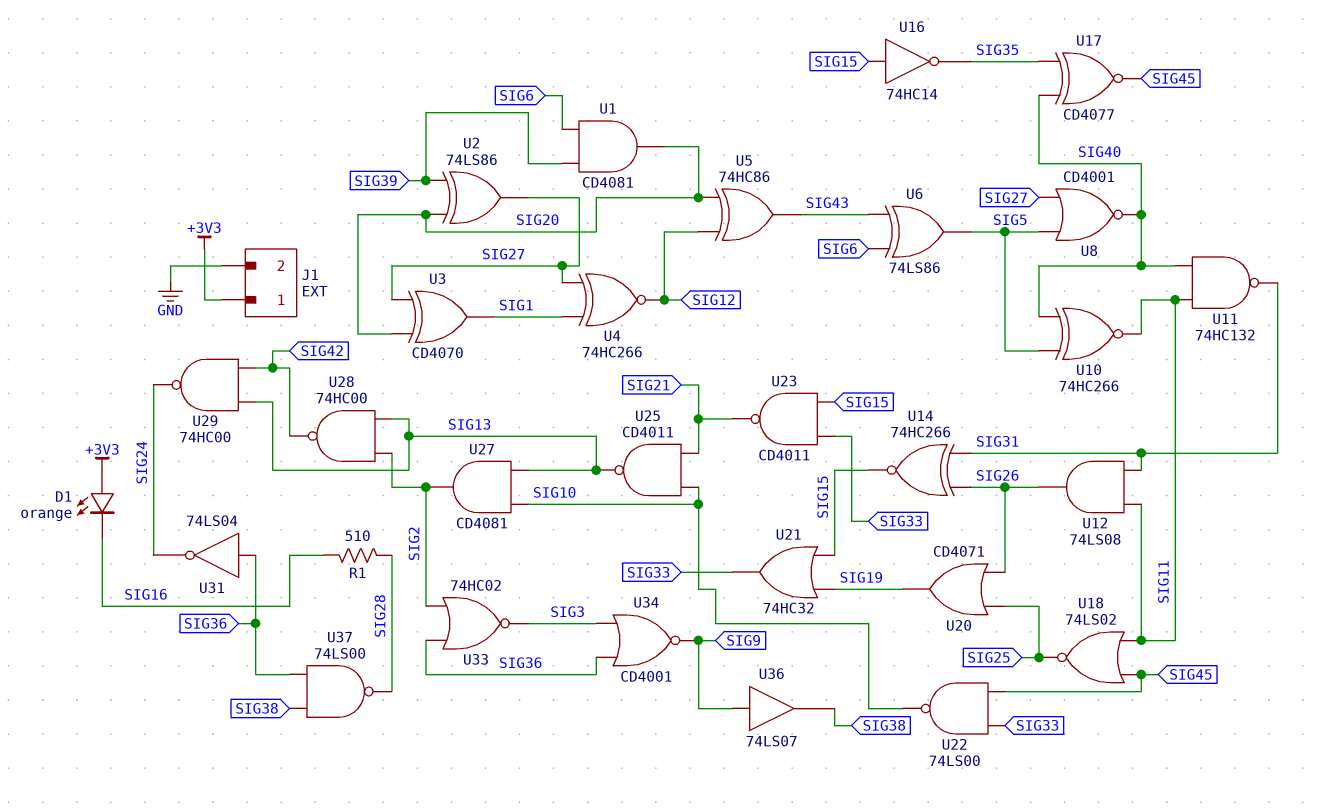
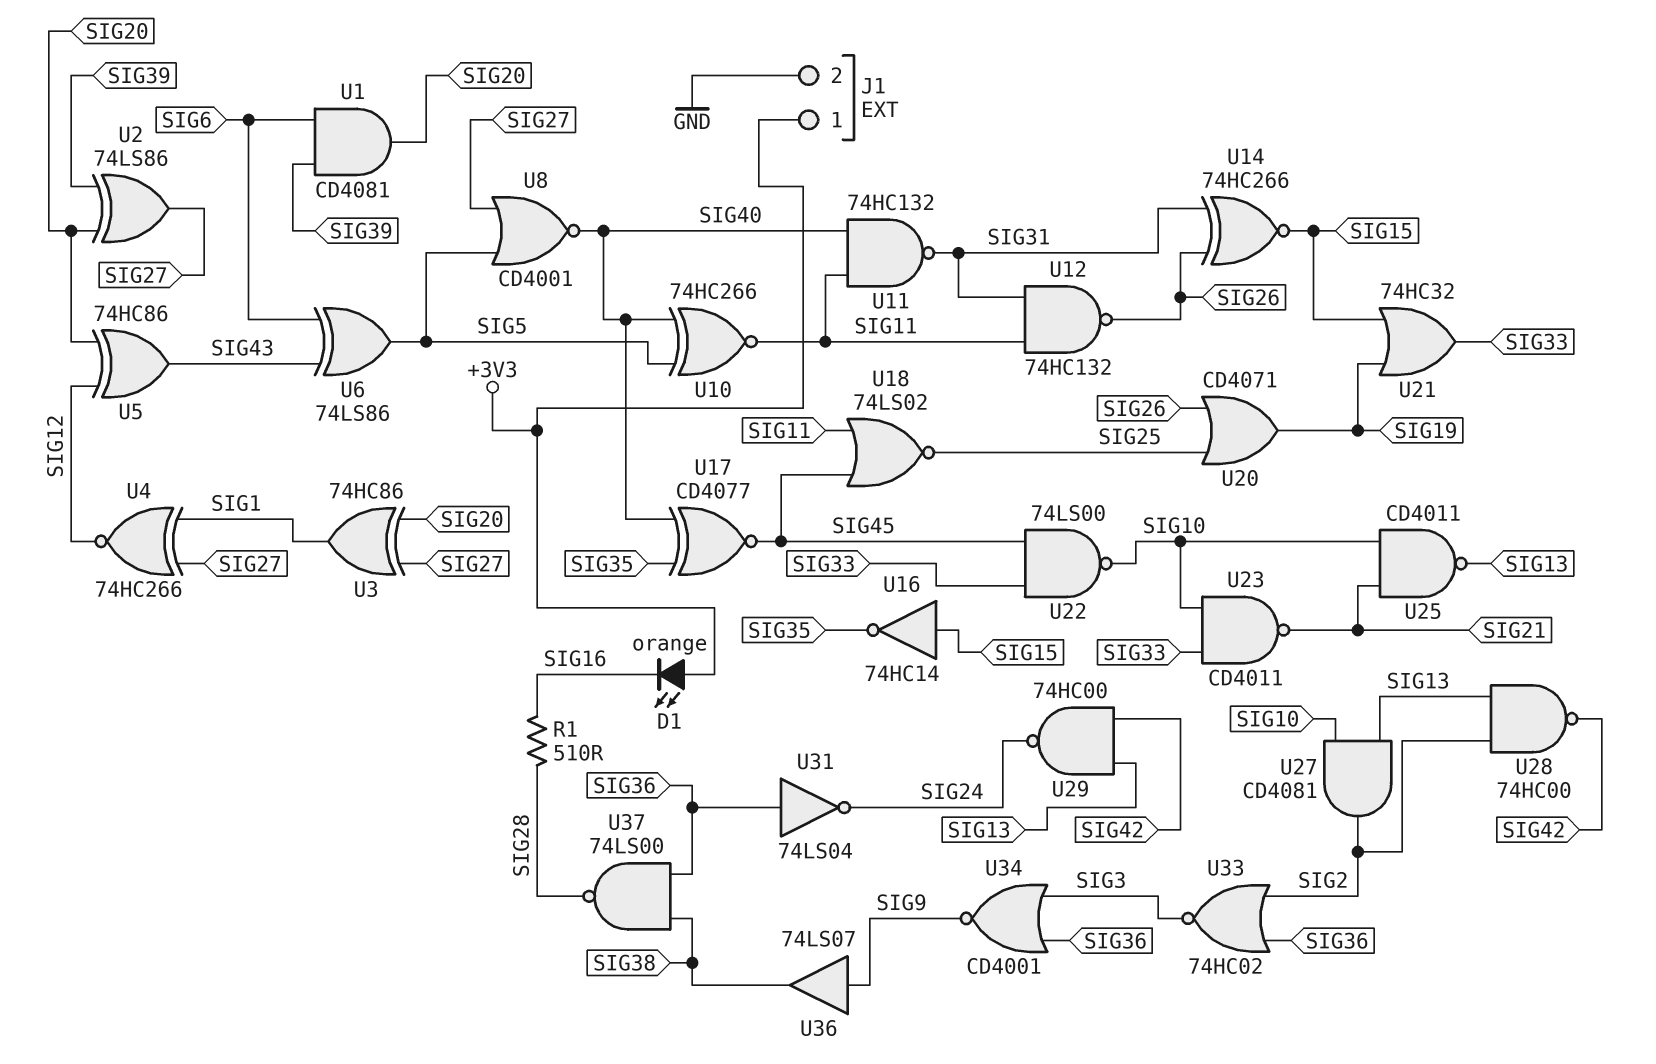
U3: XOR CD4070 (in SIG20, in SIG27, out SIG1) -> XOR 74HC86 (in SIG20, in SIG27, out SIG1)
U12: AND 74LS08 (in SIG11, in SIG31, out SIG26) -> NAND 74HC132 (in SIG11, in SIG31, out SIG26)
U23: NAND CD4011 (in SIG15, in SIG33, out SIG21) -> NAND CD4011 (in SIG10, in SIG33, out SIG21)

